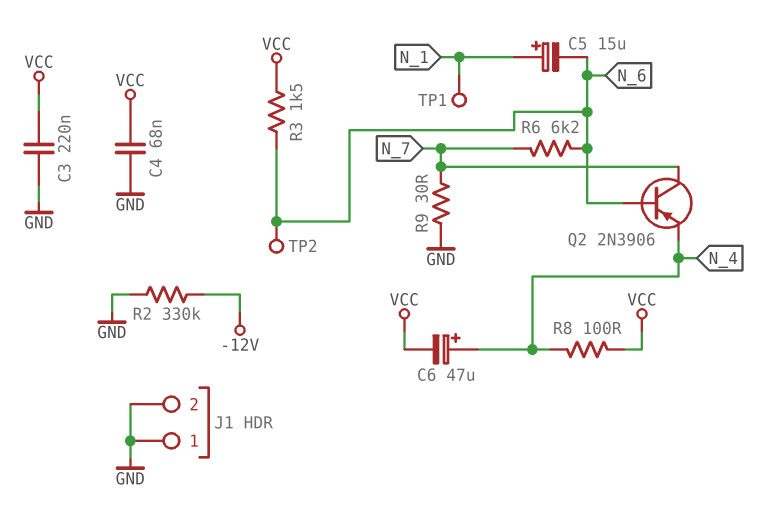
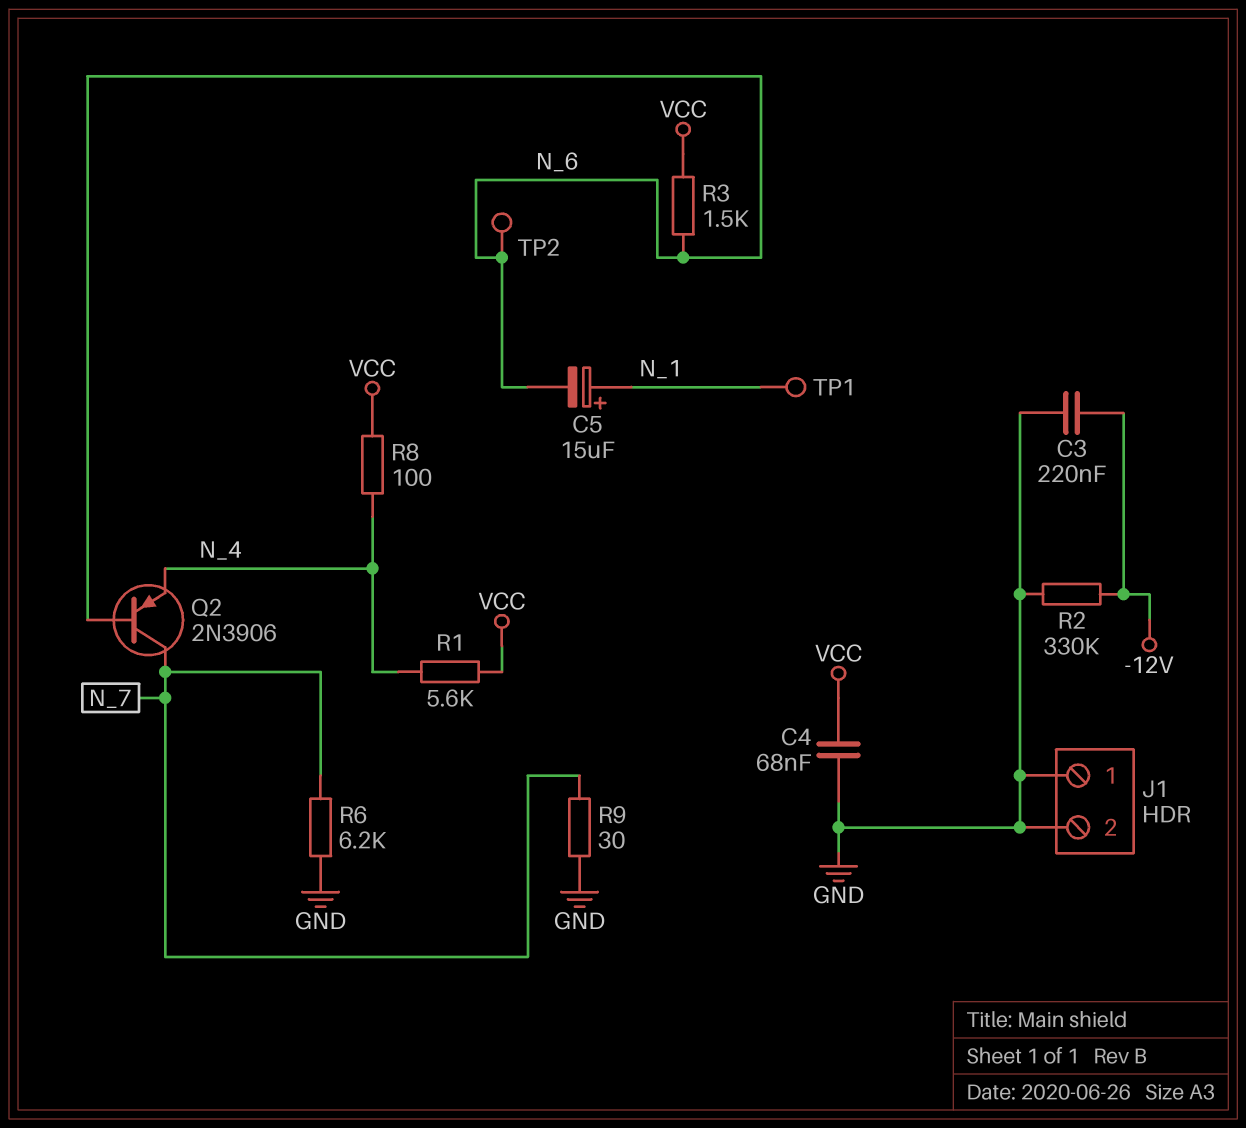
C3: 220nF (GND, VCC) -> 220nF (-12V, GND)
C6: 47uF (plus N_4, minus VCC) -> none
R1: none -> 5.6k (N_4, VCC)
R6: 6.2k (N_6, N_7) -> 6.2k (GND, N_7)

